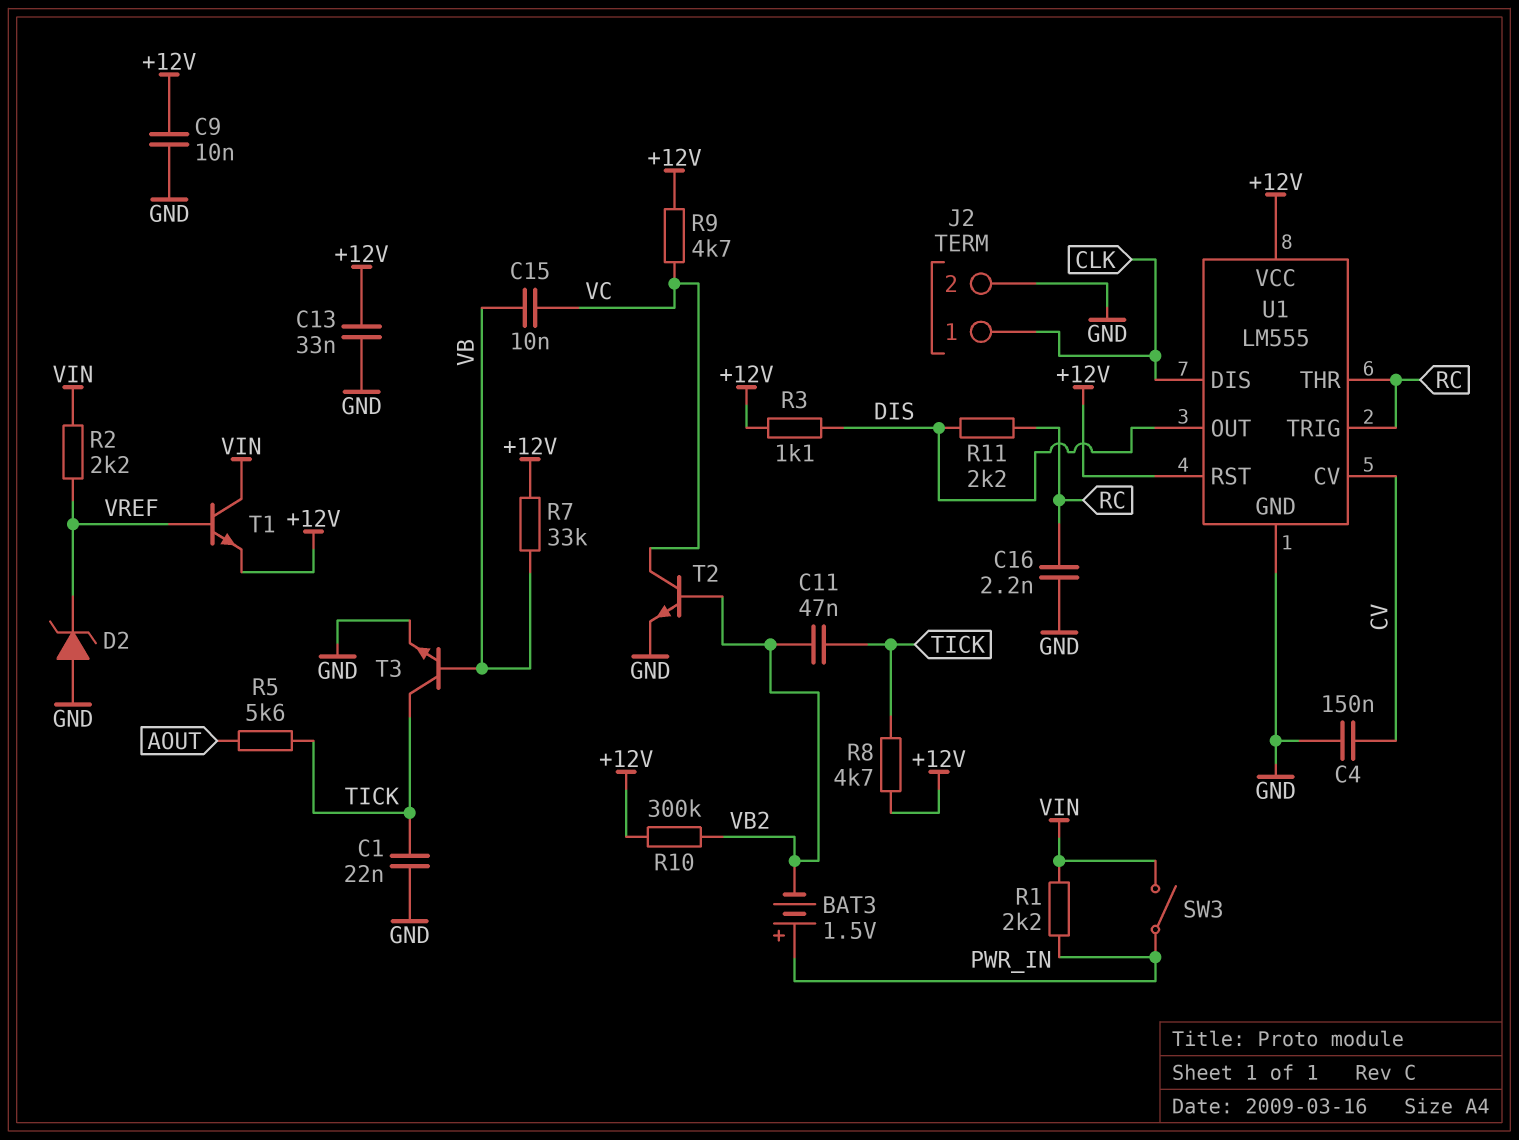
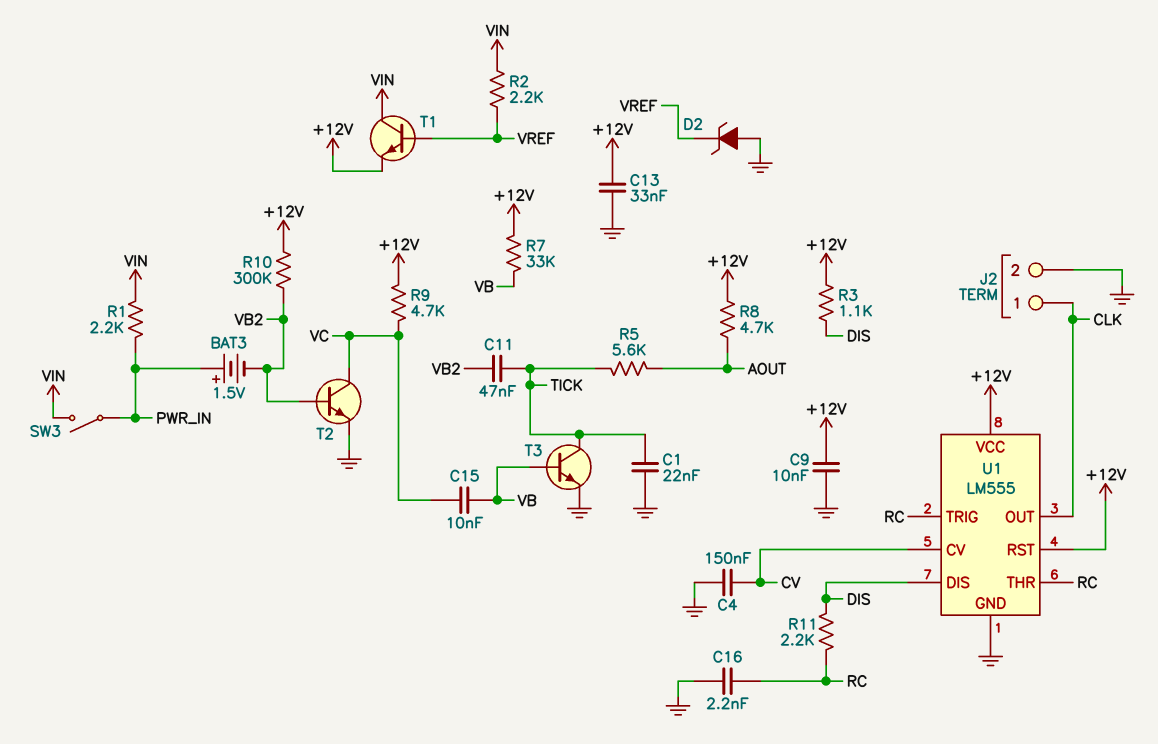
R8: 4.7k (+12V, TICK) -> 4.7k (+12V, AOUT)
U1 pin DIS: CLK -> DIS
U1 pin OUT: DIS -> CLK

